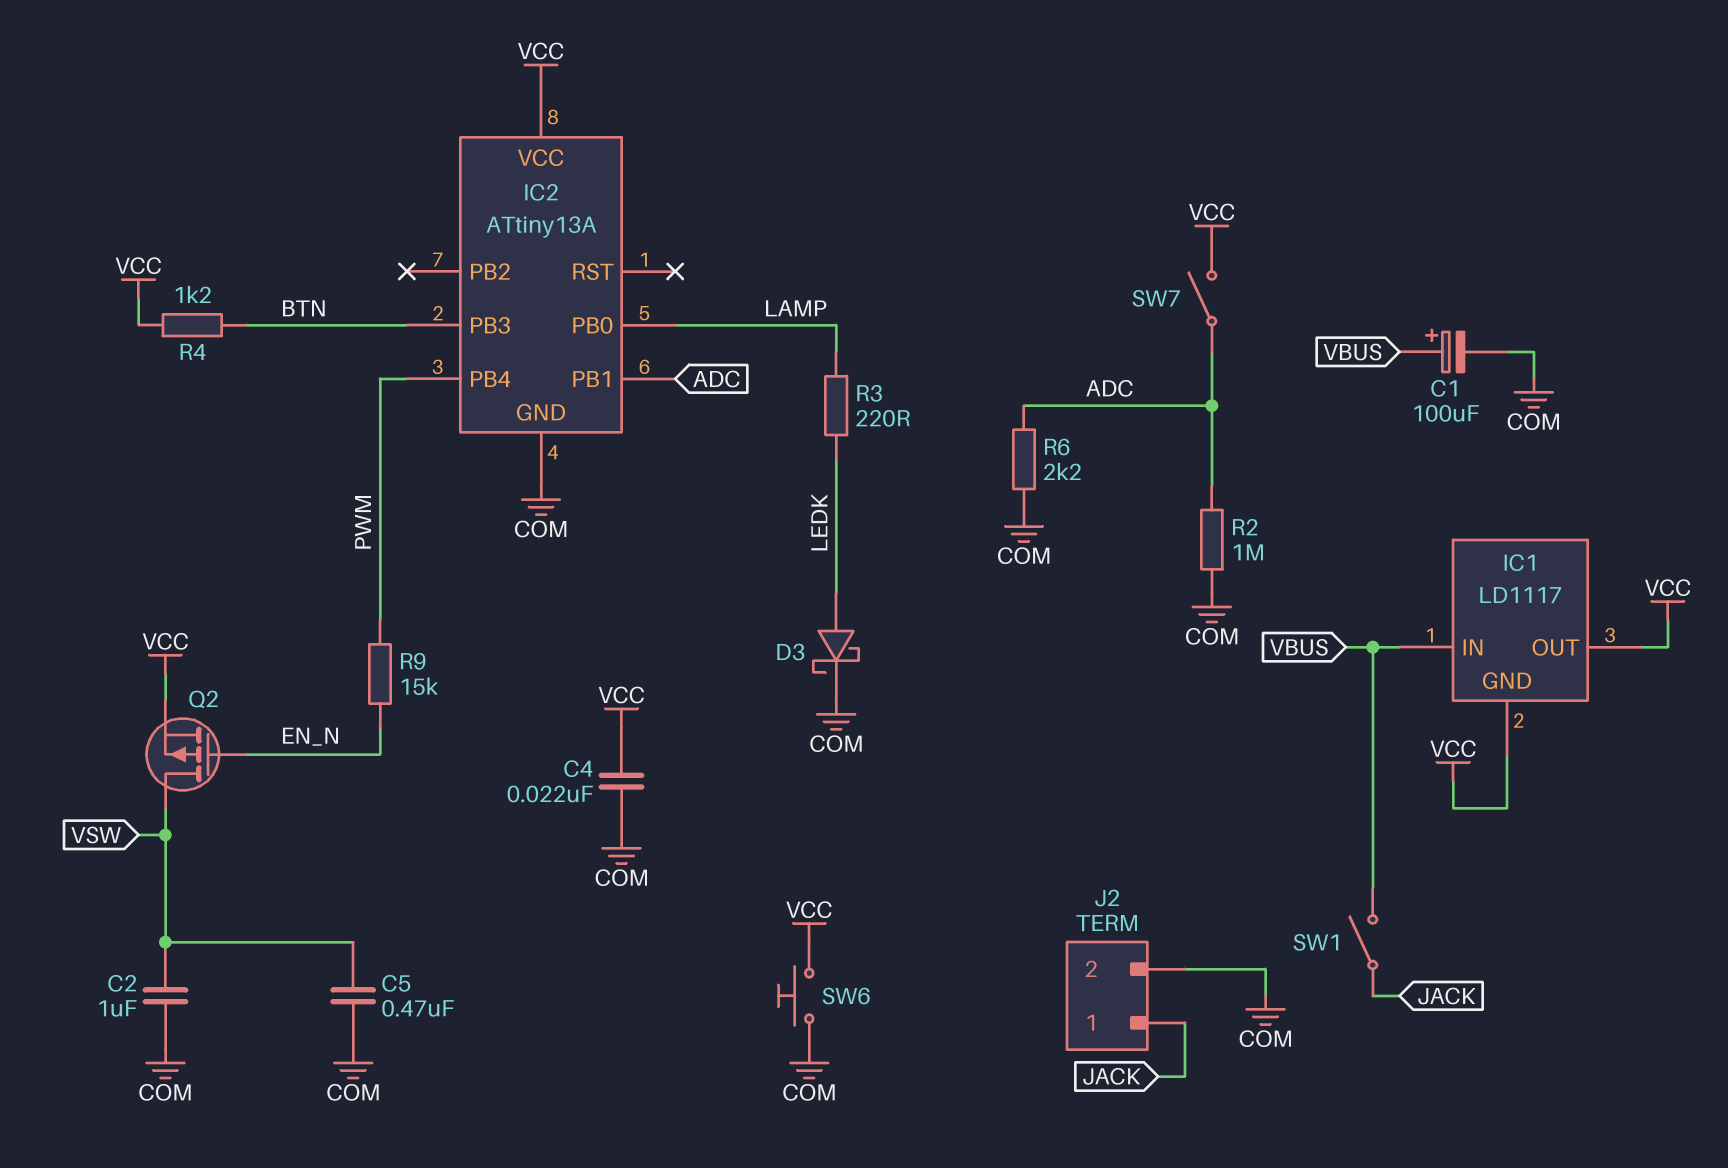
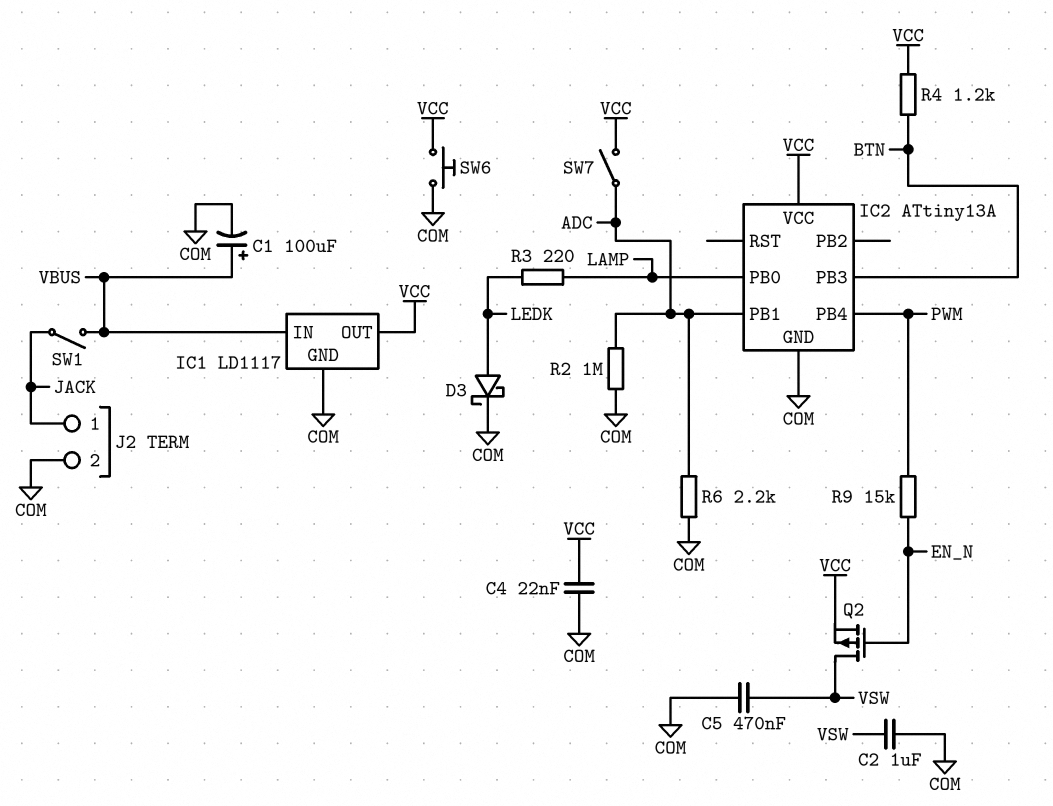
IC1 pin GND: VCC -> COM

